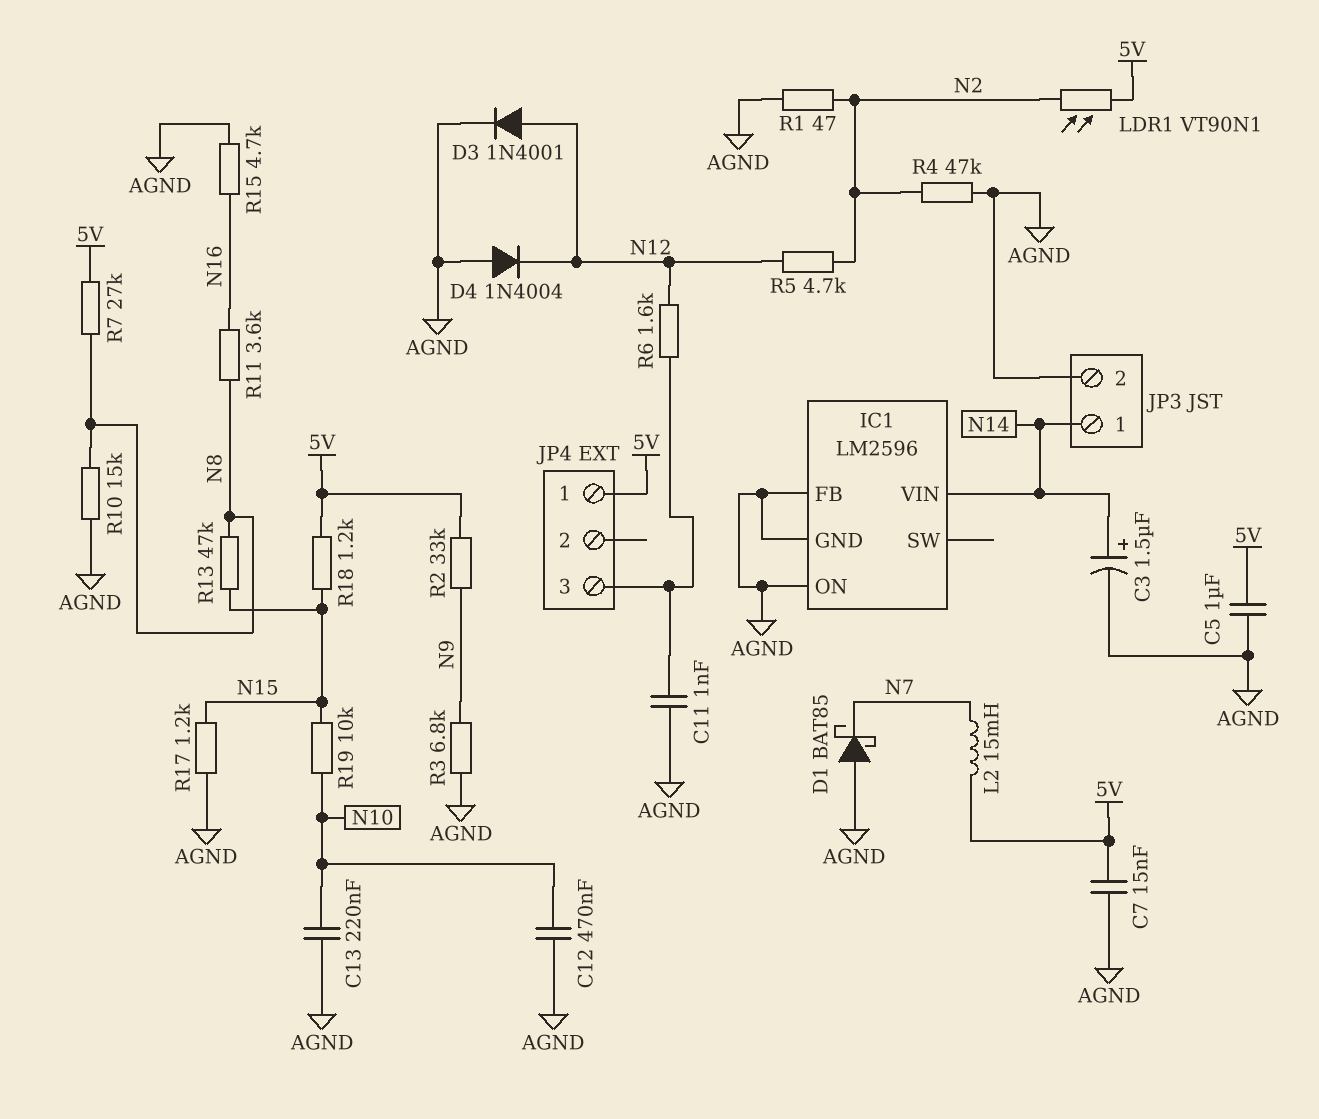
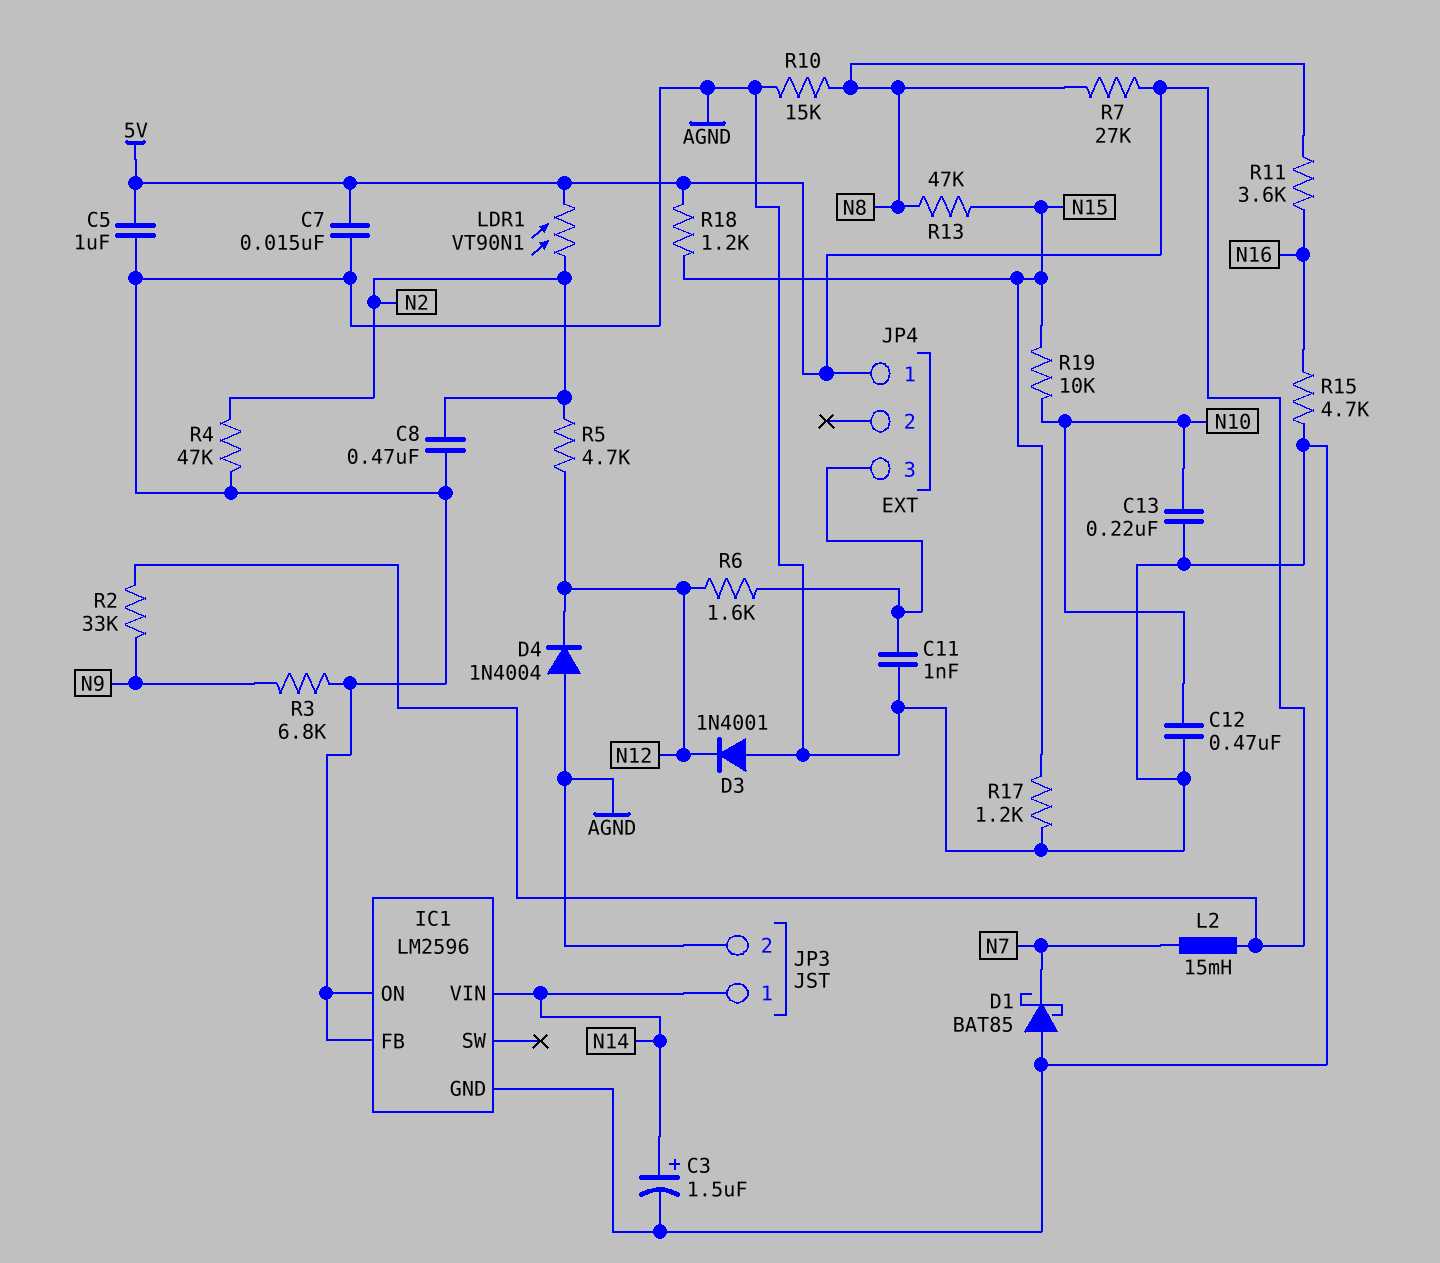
C8: none -> 470nF (AGND, N2)
D3: diode 1N4001 (A N12, K AGND) -> diode 1N4001 (A AGND, K N12)
R1: 47 (AGND, N2) -> none

